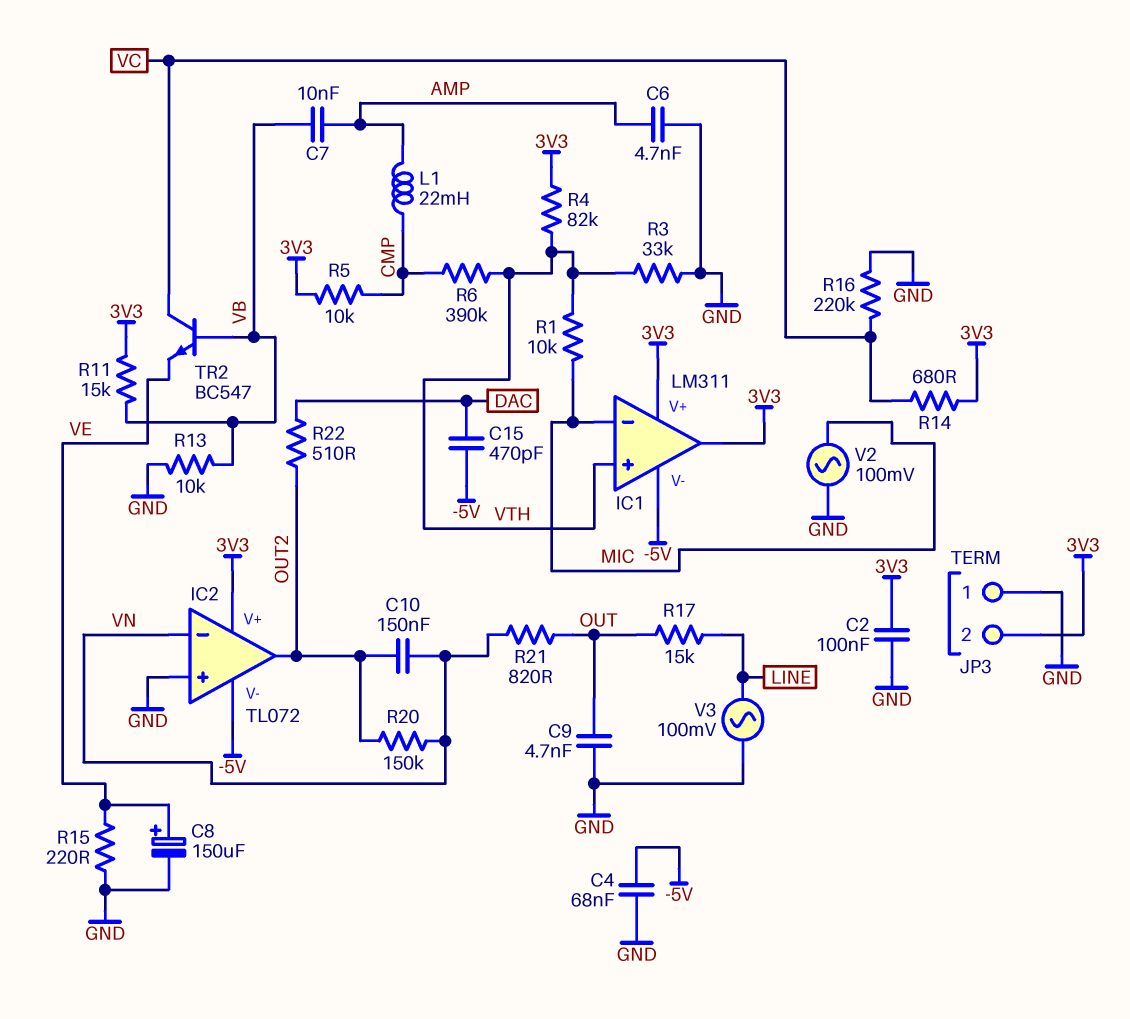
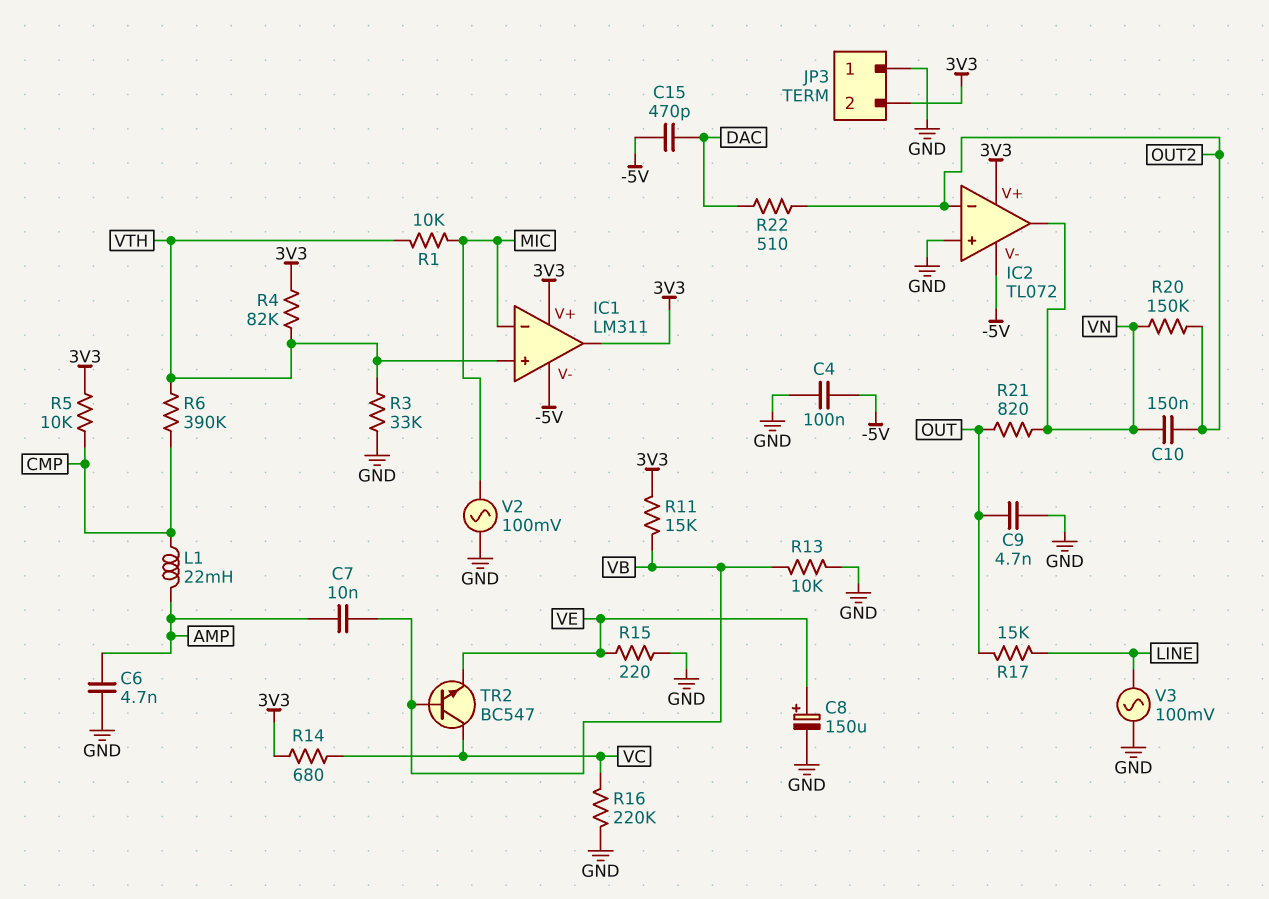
C2: 100nF (3V3, GND) -> none
C4: 68nF (-5V, GND) -> 100nF (-5V, GND)
IC2 pin in-: VN -> OUT2
IC2 pin out: OUT2 -> VN

